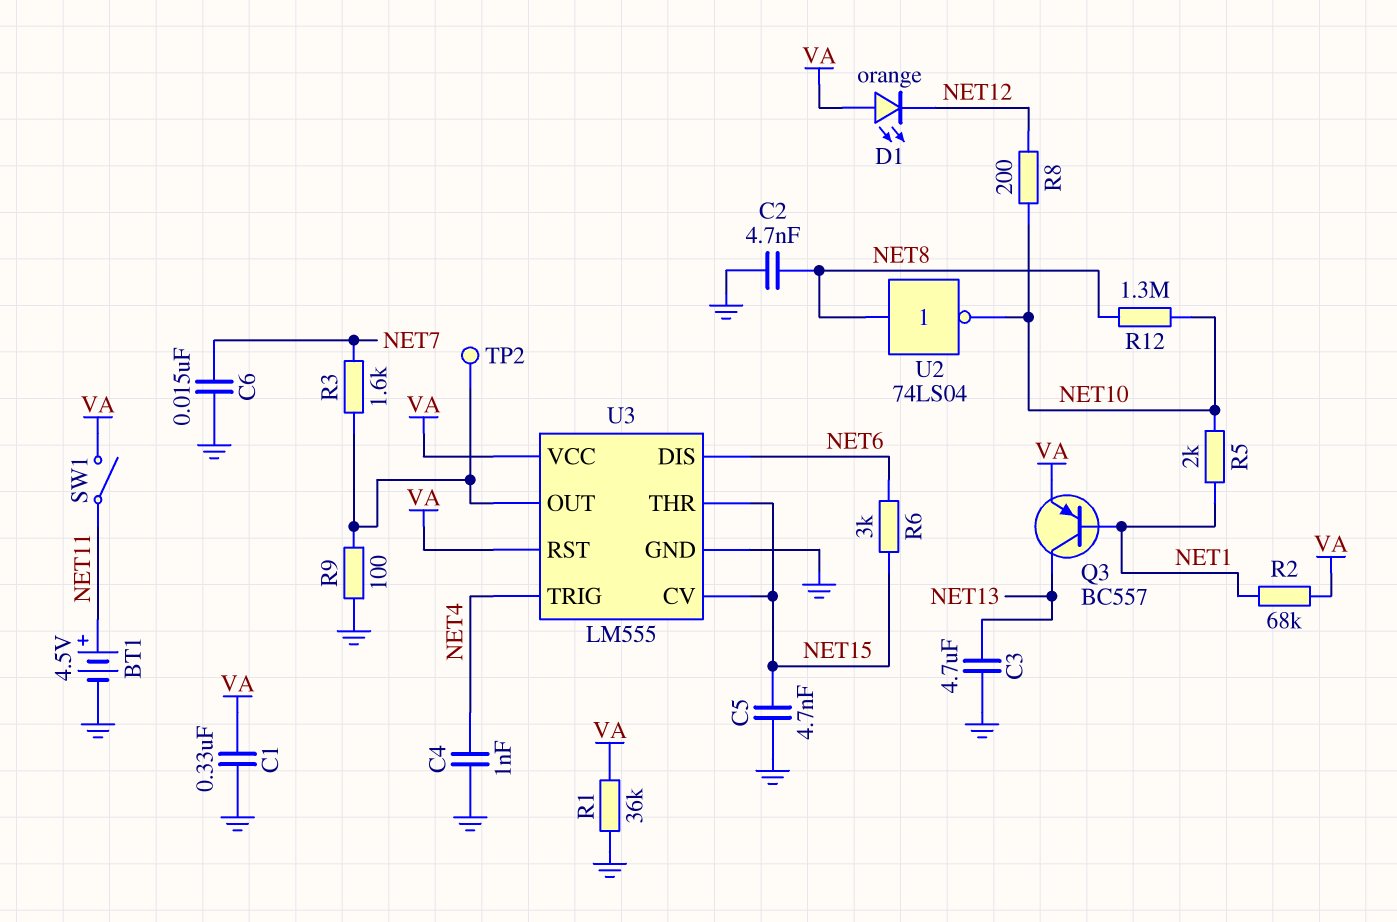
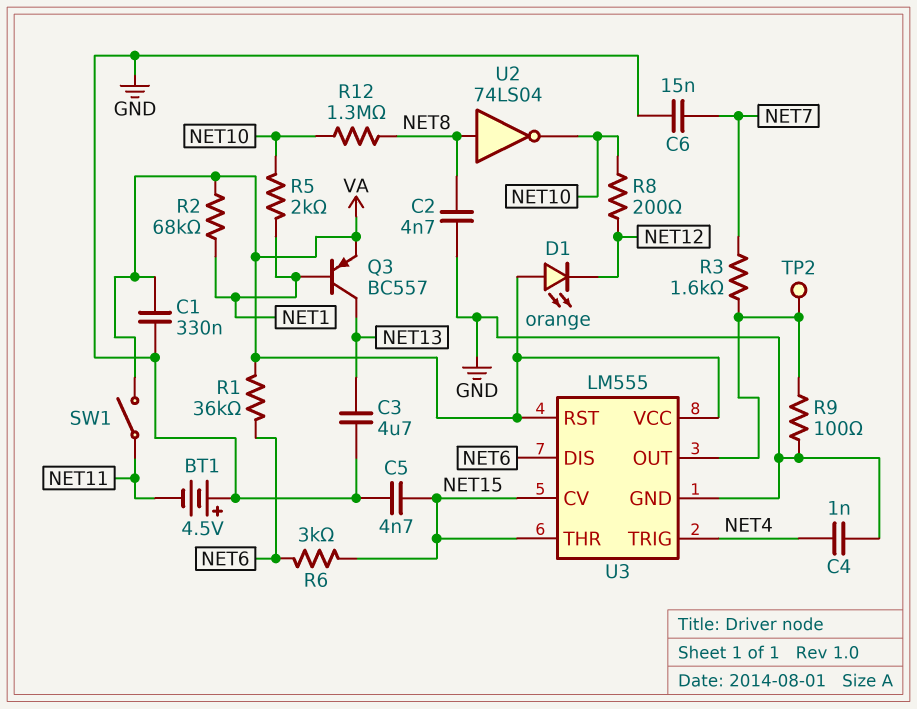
BT1: 4.5V (plus NET11, minus GND) -> 4.5V (plus GND, minus NET11)
R1: 36k (GND, VA) -> 36k (NET6, VA)

